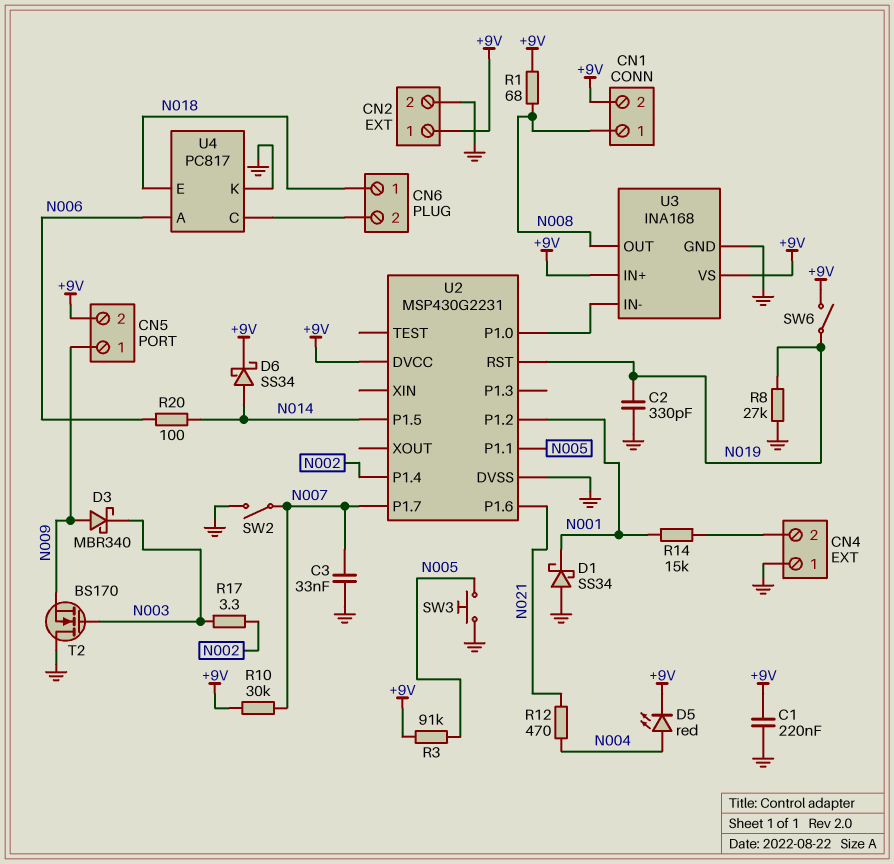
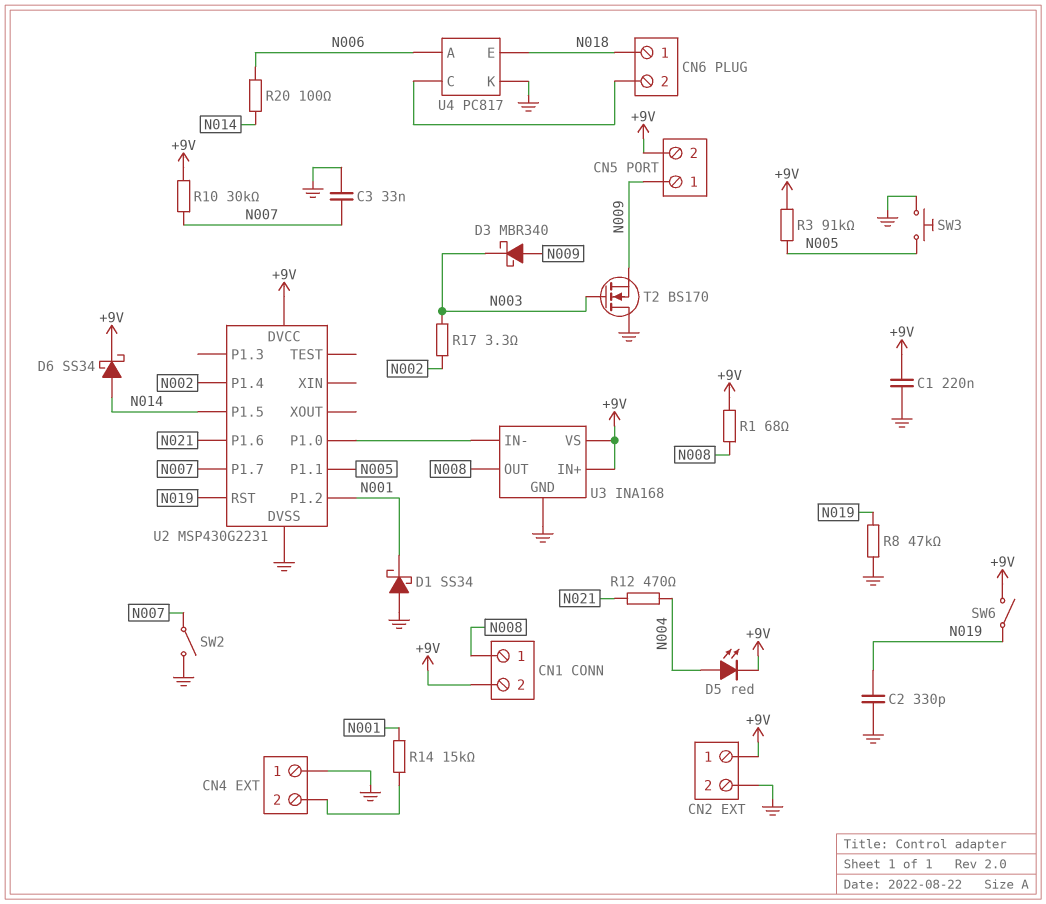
R8: 27k (GND, N019) -> 47k (GND, N019)

